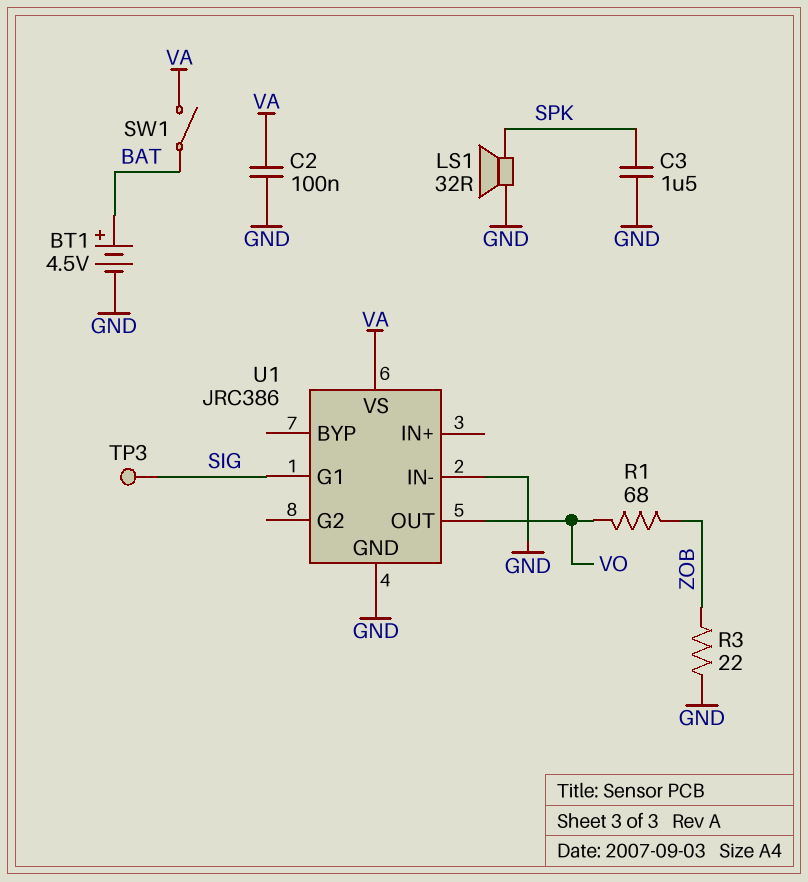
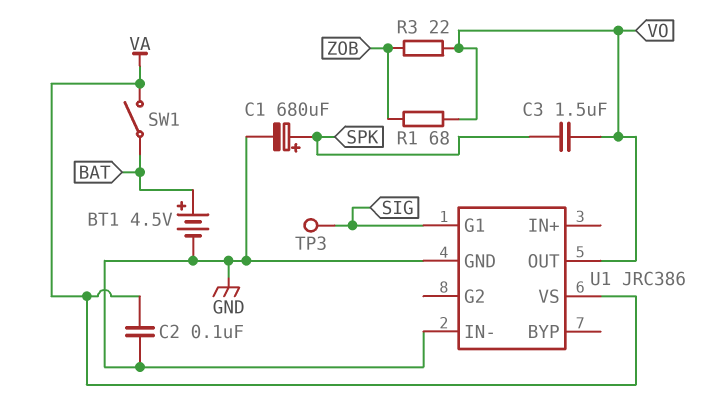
C1: none -> 680uF (plus SPK, minus GND)
C3: 1.5uF (GND, SPK) -> 1.5uF (SPK, VO)
LS1: speaker 32R (GND, SPK) -> none
R3: 22 (GND, ZOB) -> 22 (VO, ZOB)

